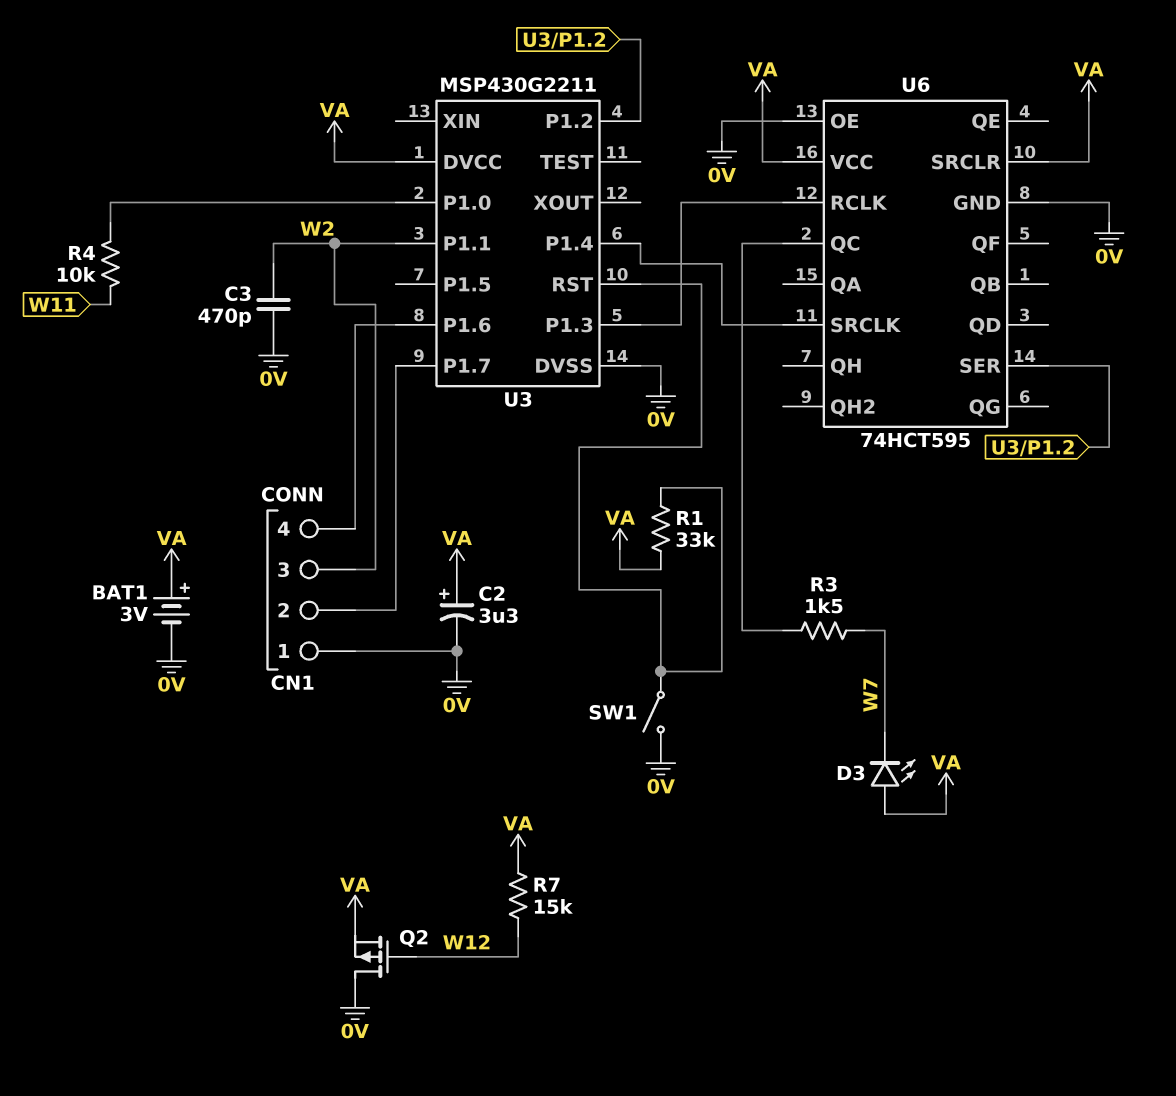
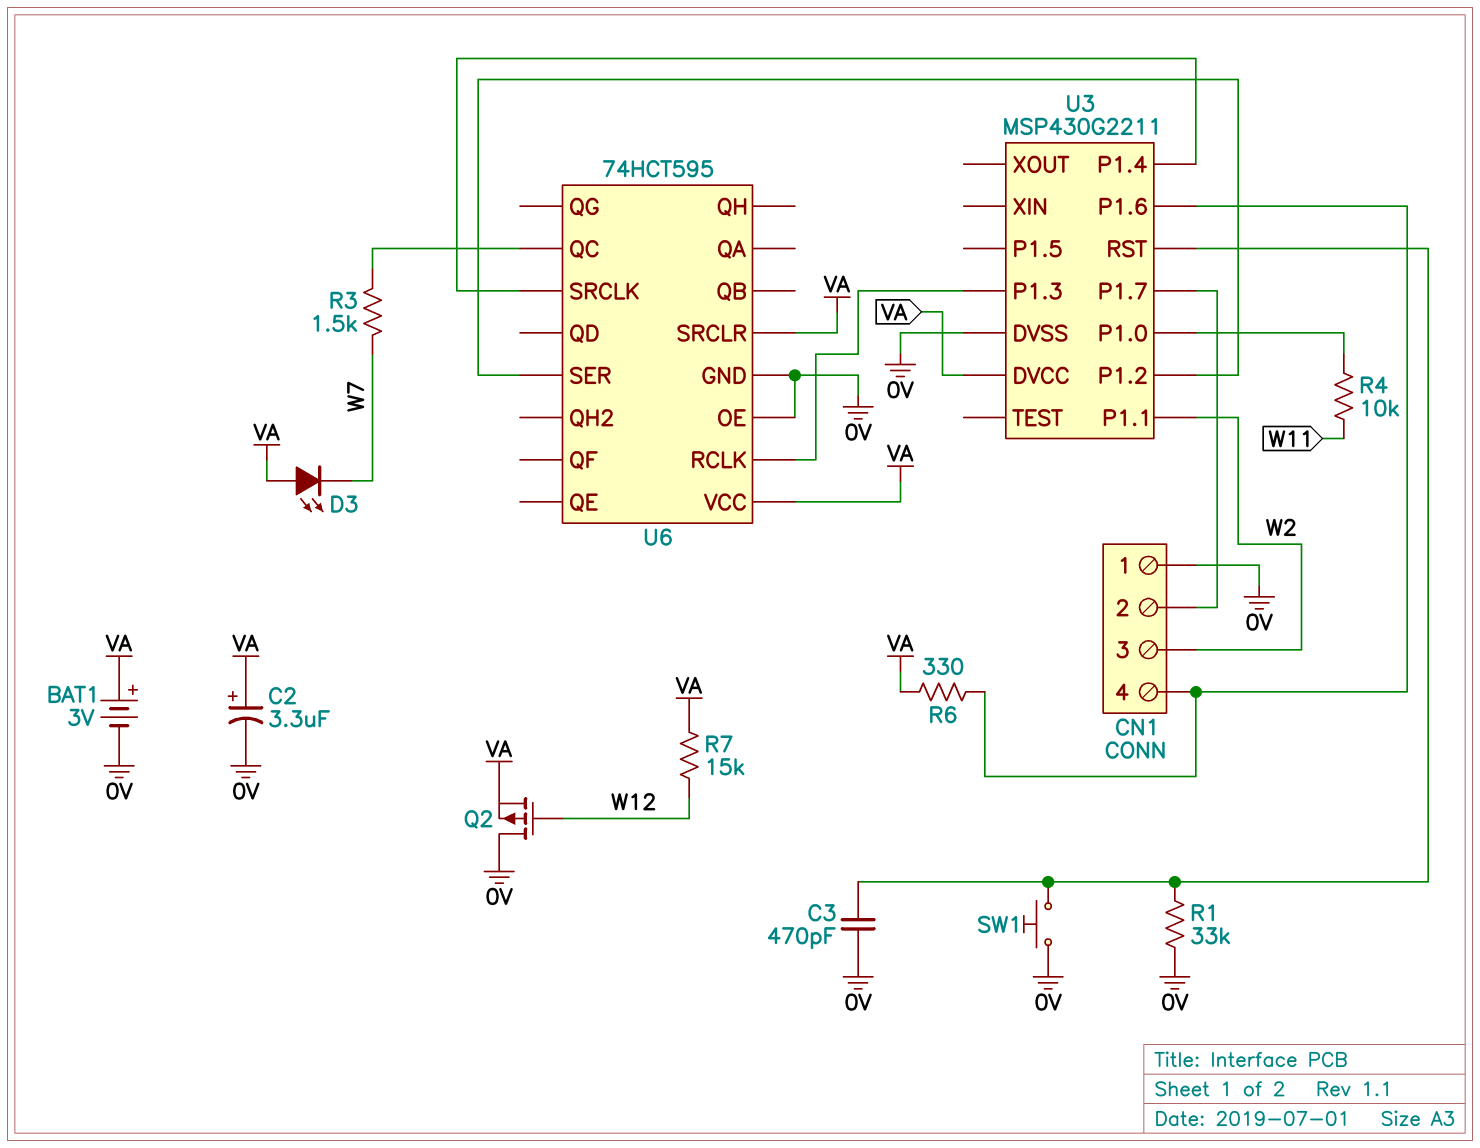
C3: 470pF (0V, W2) -> 470pF (0V, U3/RST)
R1: 33k (U3/RST, VA) -> 33k (0V, U3/RST)
R6: none -> 330 (CN1/4, VA)
SW1: switch (0V, U3/RST) -> button (0V, U3/RST)

